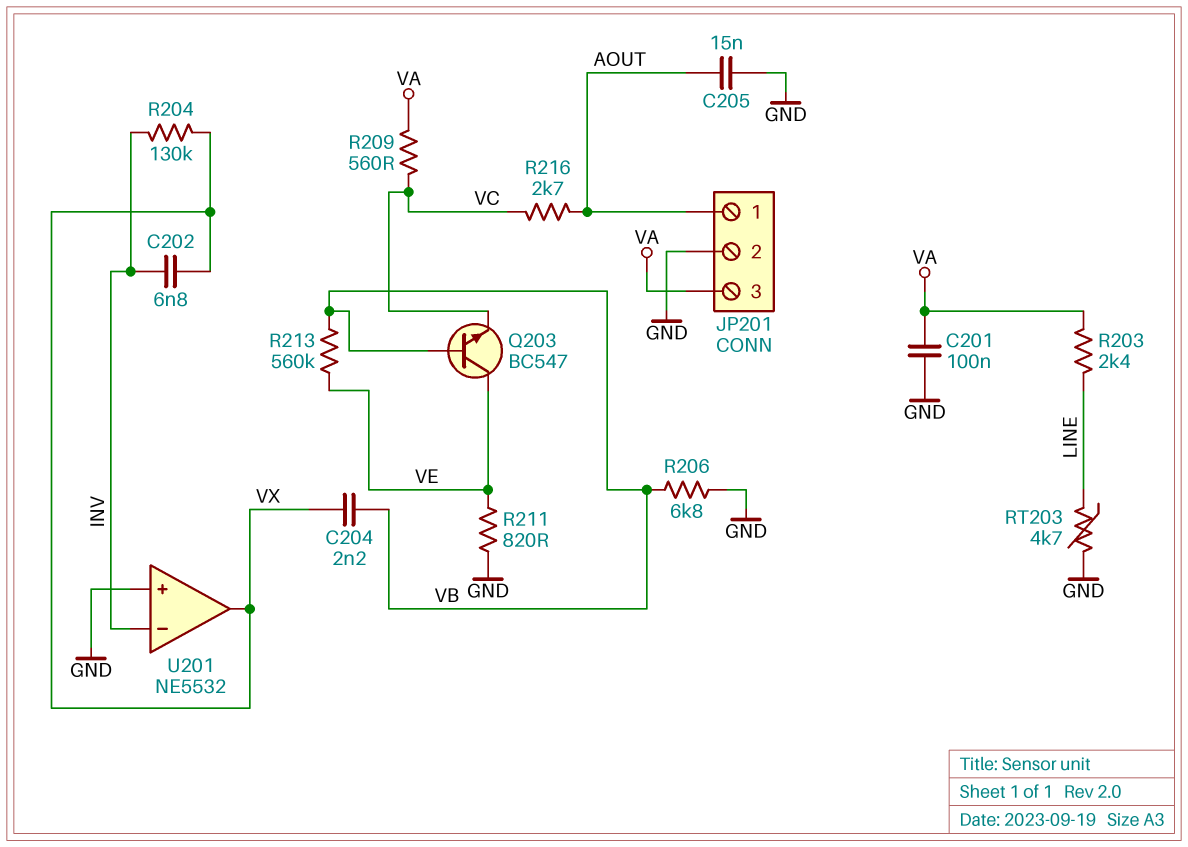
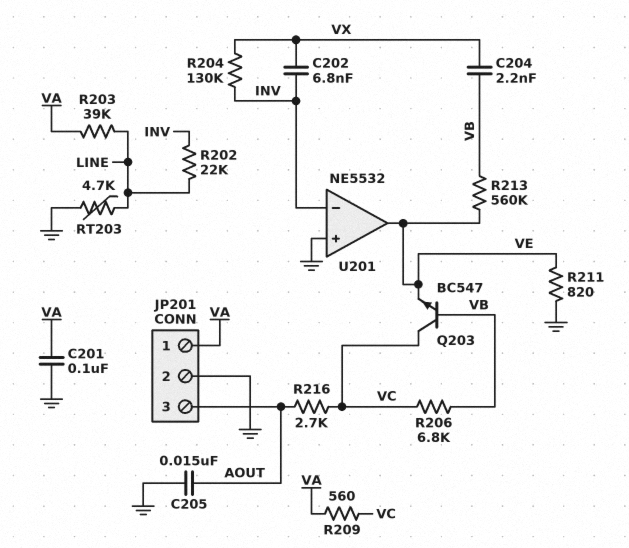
JP201 pin 1: AOUT -> VA
JP201 pin 3: VA -> AOUT
Q203: NPN BC547 (B VB, C VE, E VC) -> NPN BC547 (B VB, C VC, E VE)
R202: none -> 22k (INV, LINE)
R203: 2.4k (LINE, VA) -> 39k (LINE, VA)
R206: 6.8k (GND, VB) -> 6.8k (VB, VC)
U201 pin out: VX -> VE

